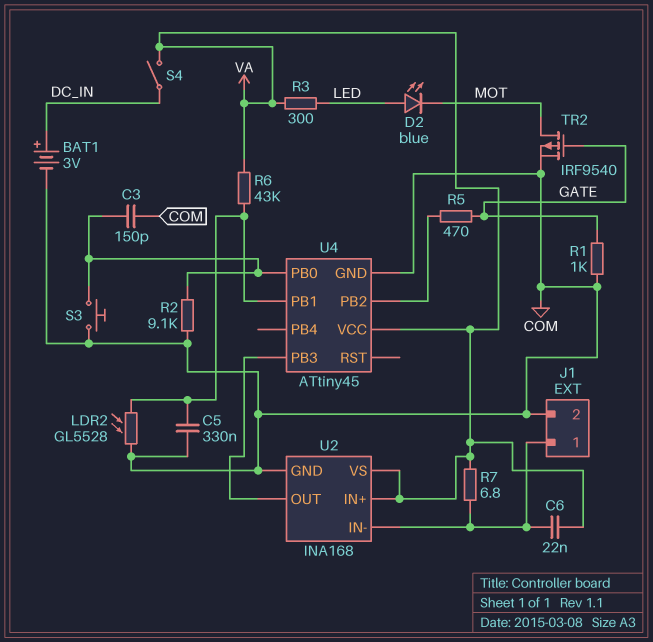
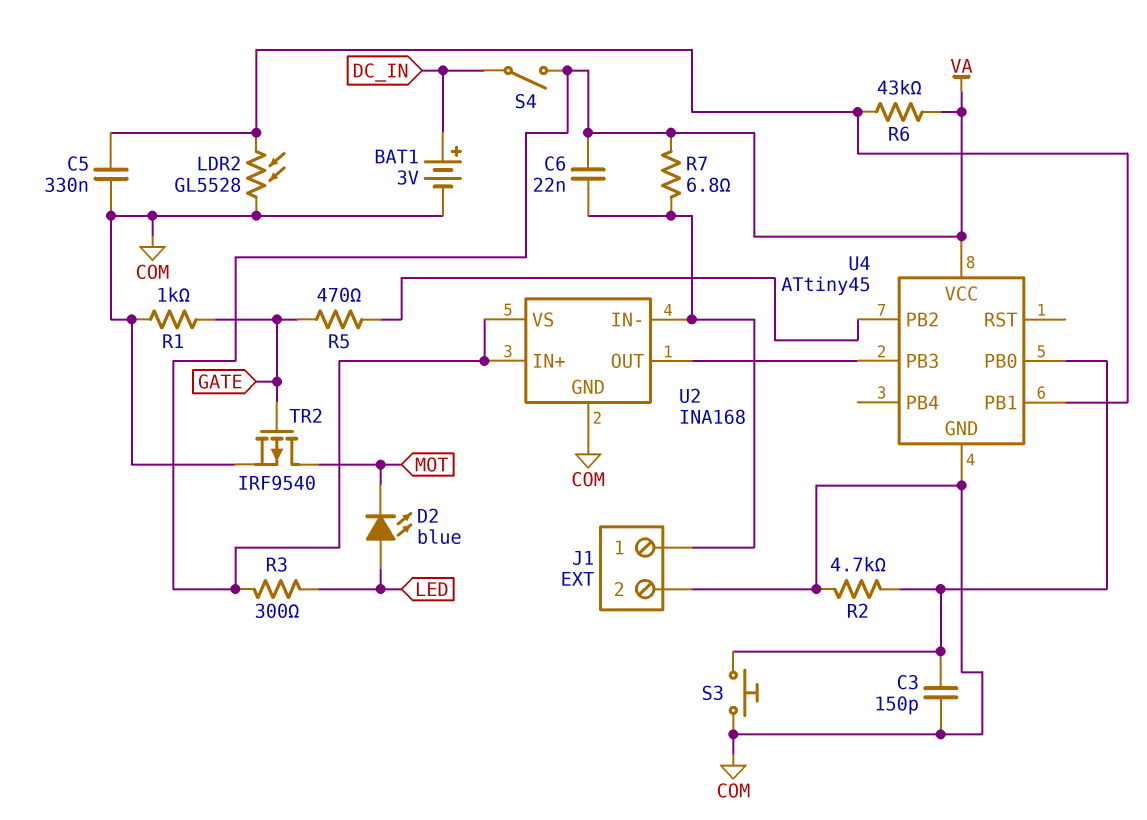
R2: 9.1k (COM, U4/PB0) -> 4.7k (COM, U4/PB0)

